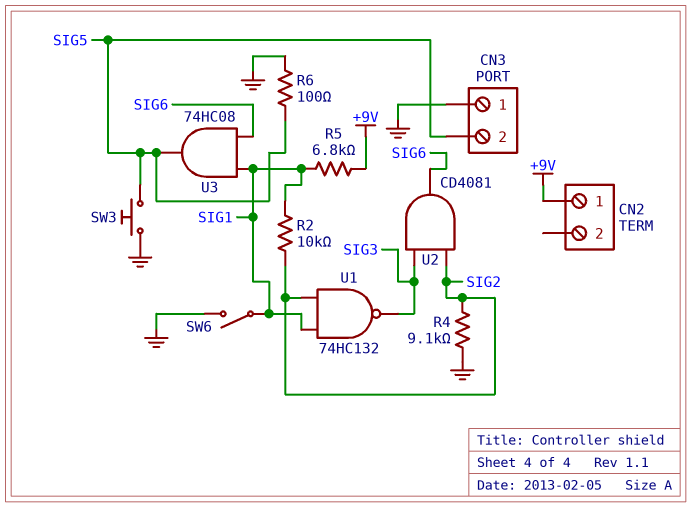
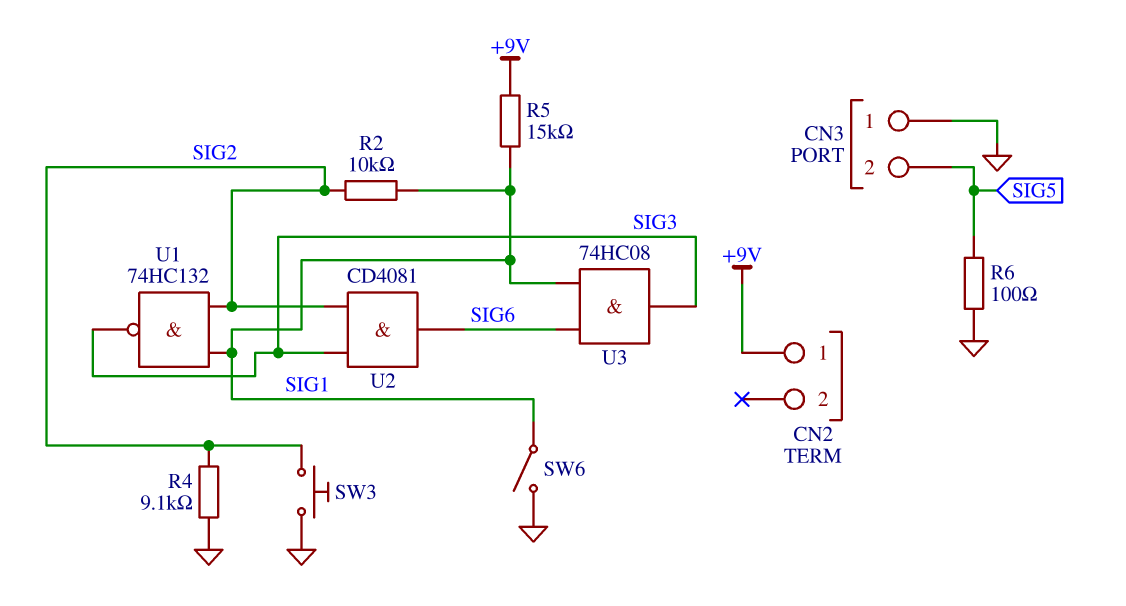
R5: 6.8k (+9V, SIG1) -> 15k (+9V, SIG1)
SW3: button (GND, SIG5) -> button (GND, SIG2)
U3: AND 74HC08 (in SIG1, in SIG6, out SIG5) -> AND 74HC08 (in SIG1, in SIG6, out SIG3)

